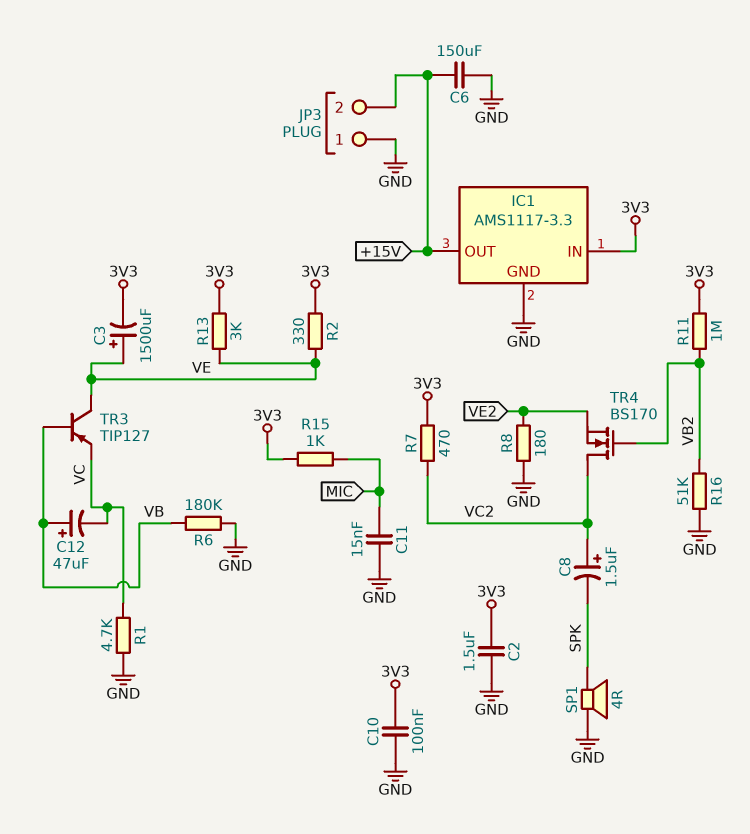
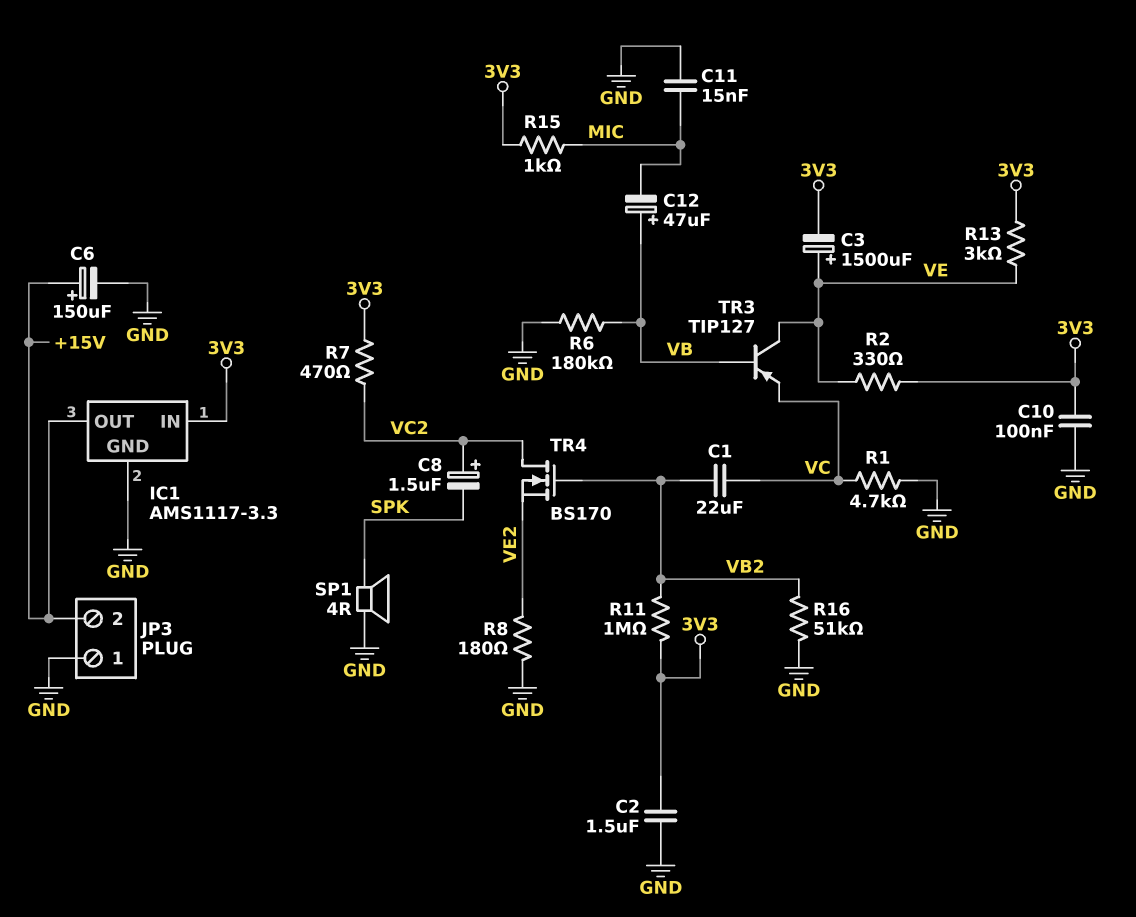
C1: none -> 22uF (VB2, VC)
C6: 150uF (+15V, GND) -> 150uF (plus +15V, minus GND)
C12: 47uF (plus VB, minus VC) -> 47uF (plus VB, minus MIC)

